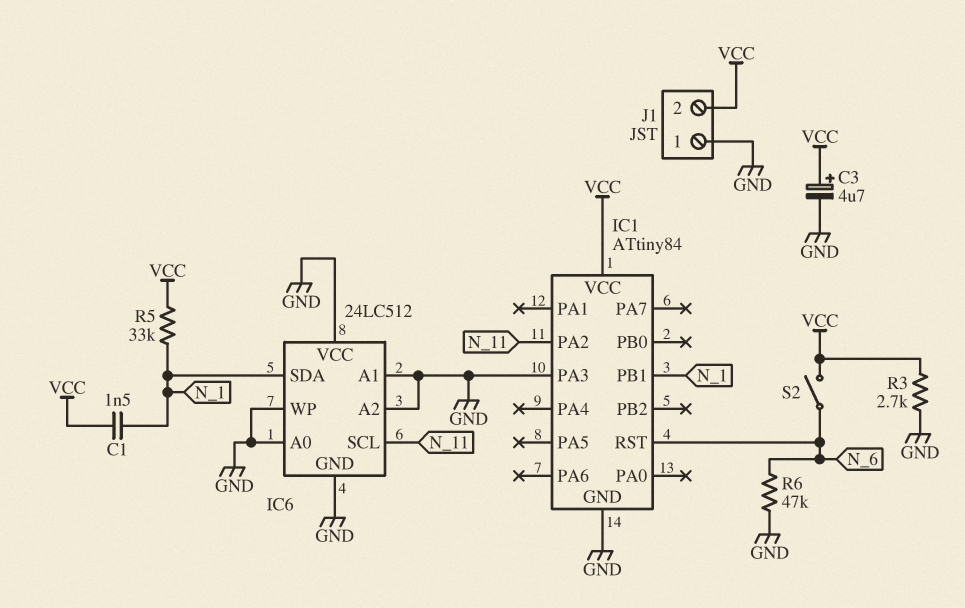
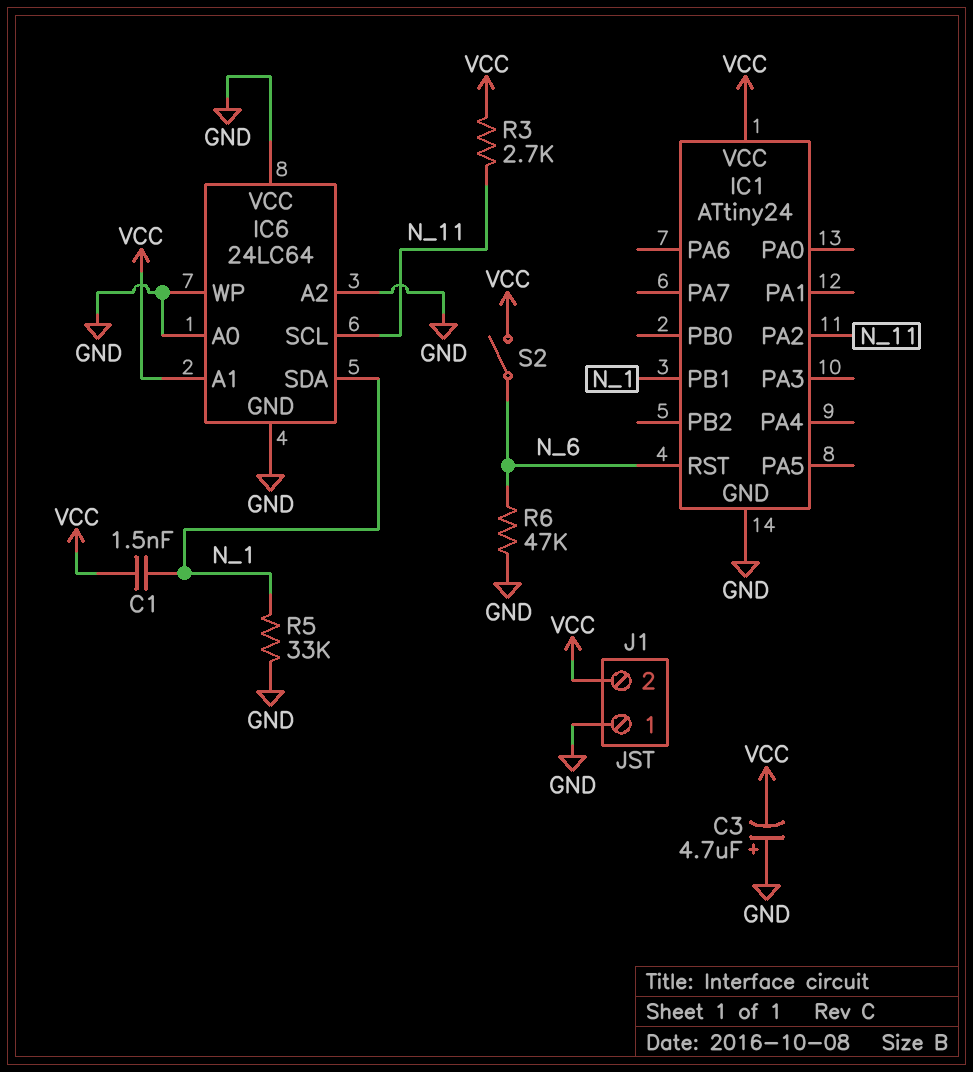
C3: 4.7uF (plus VCC, minus GND) -> 4.7uF (plus GND, minus VCC)
IC1: ATtiny84 -> ATtiny24
IC1 pin PA3: GND -> none
IC6: 24LC512 -> 24LC64
IC6 pin A1: GND -> VCC
R3: 2.7k (GND, VCC) -> 2.7k (N_11, VCC)
R5: 33k (N_1, VCC) -> 33k (GND, N_1)

